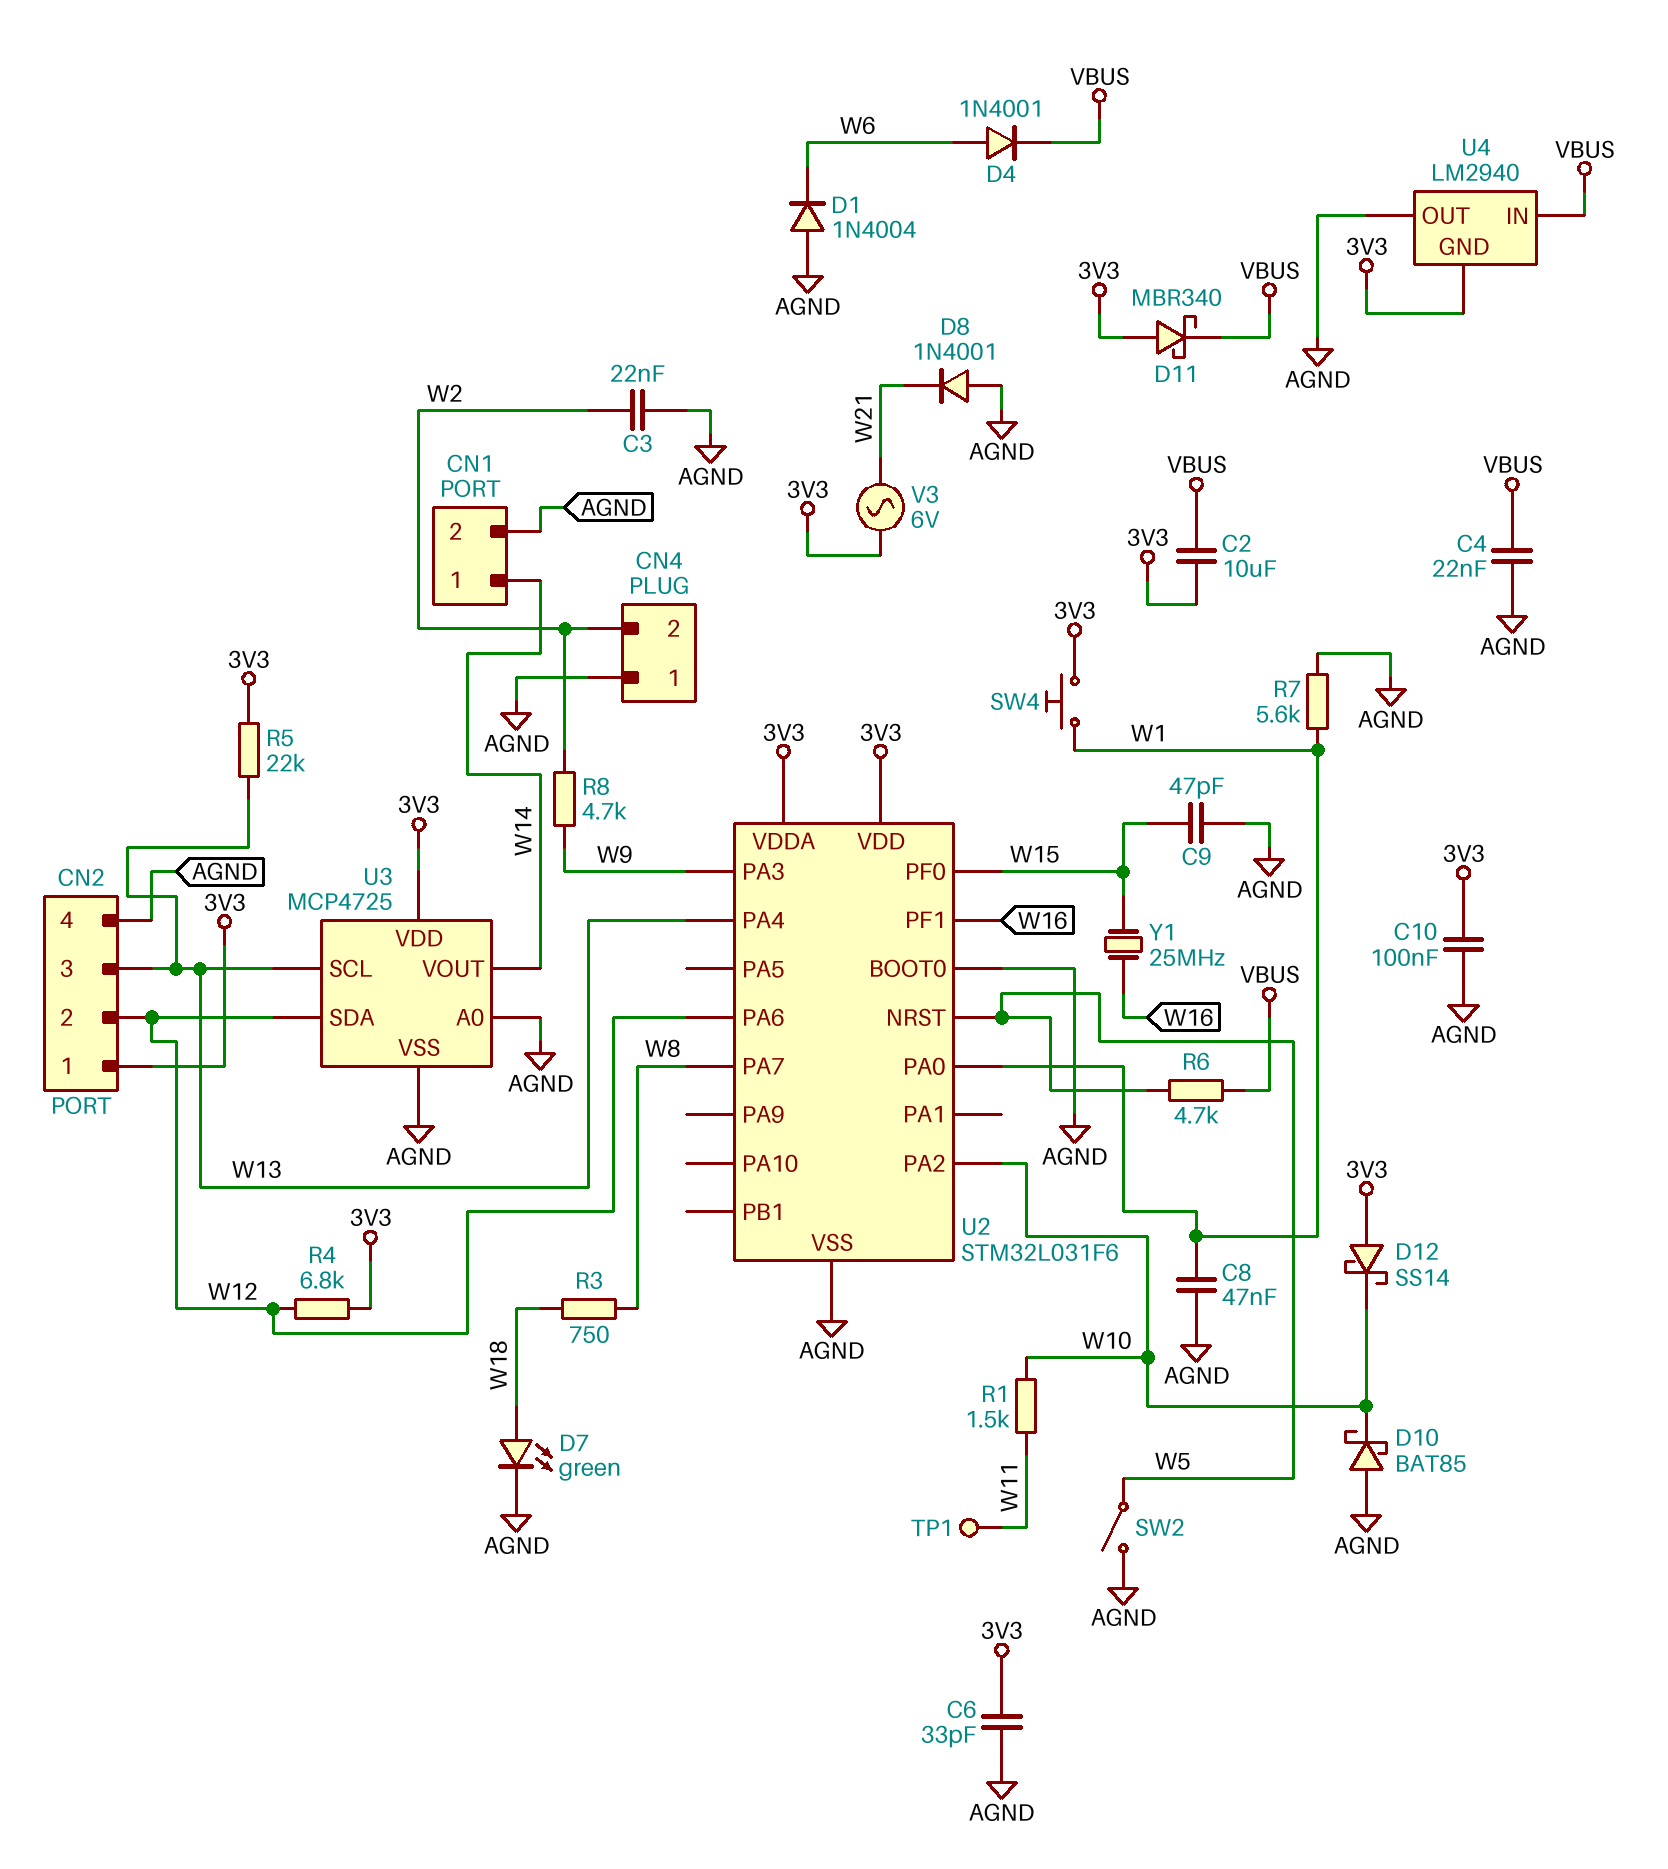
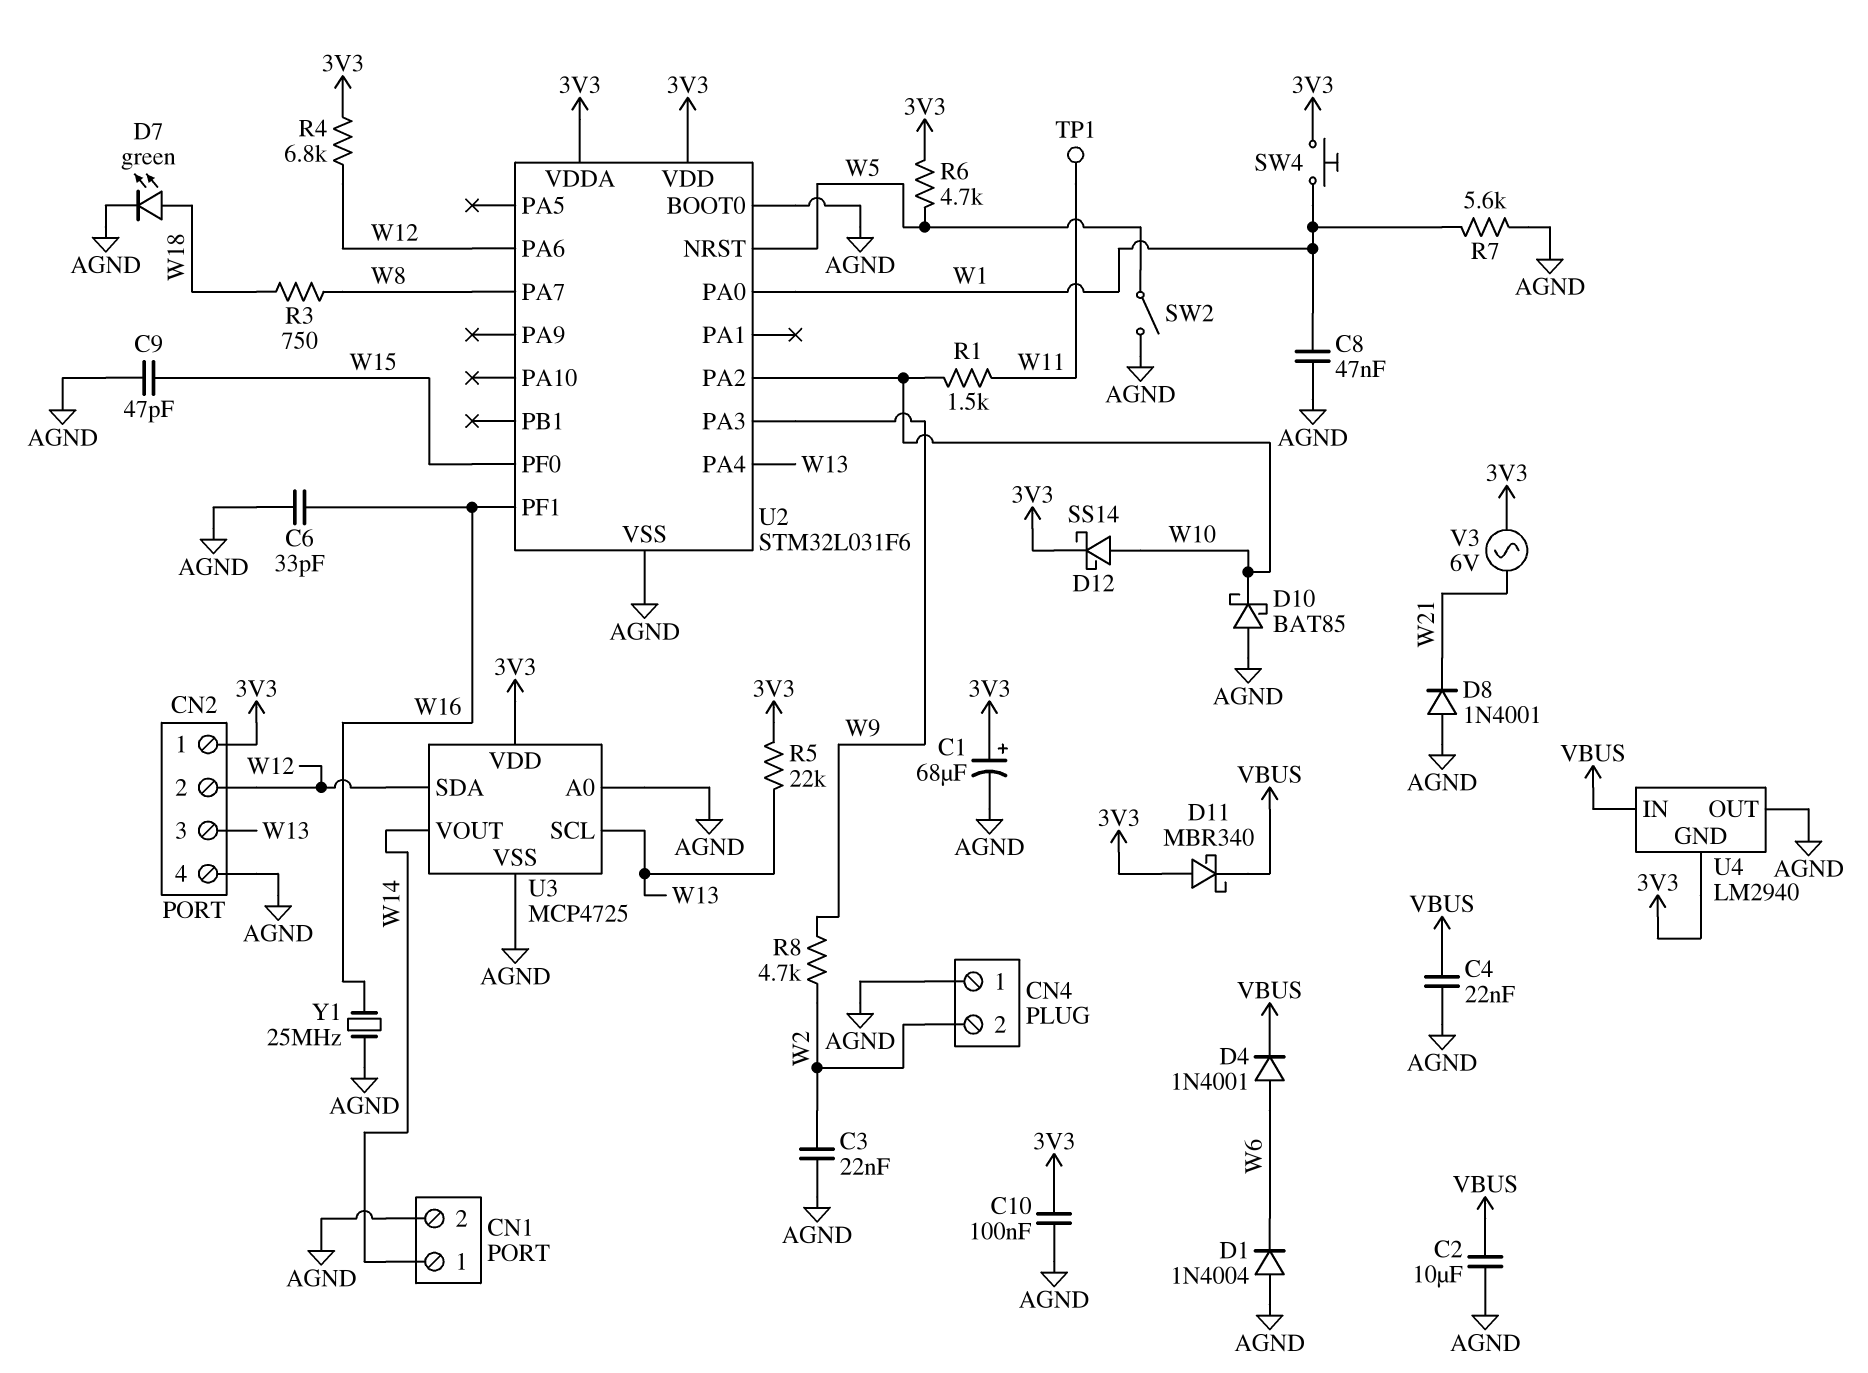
C1: none -> 68uF (plus 3V3, minus AGND)
C2: 10uF (3V3, VBUS) -> 10uF (AGND, VBUS)
C6: 33pF (3V3, AGND) -> 33pF (AGND, W16)
D12: schottky SS14 (A 3V3, K W10) -> schottky SS14 (A W10, K 3V3)
R6: 4.7k (VBUS, W5) -> 4.7k (3V3, W5)
Y1: 25MHz (W15, W16) -> 25MHz (AGND, W16)

